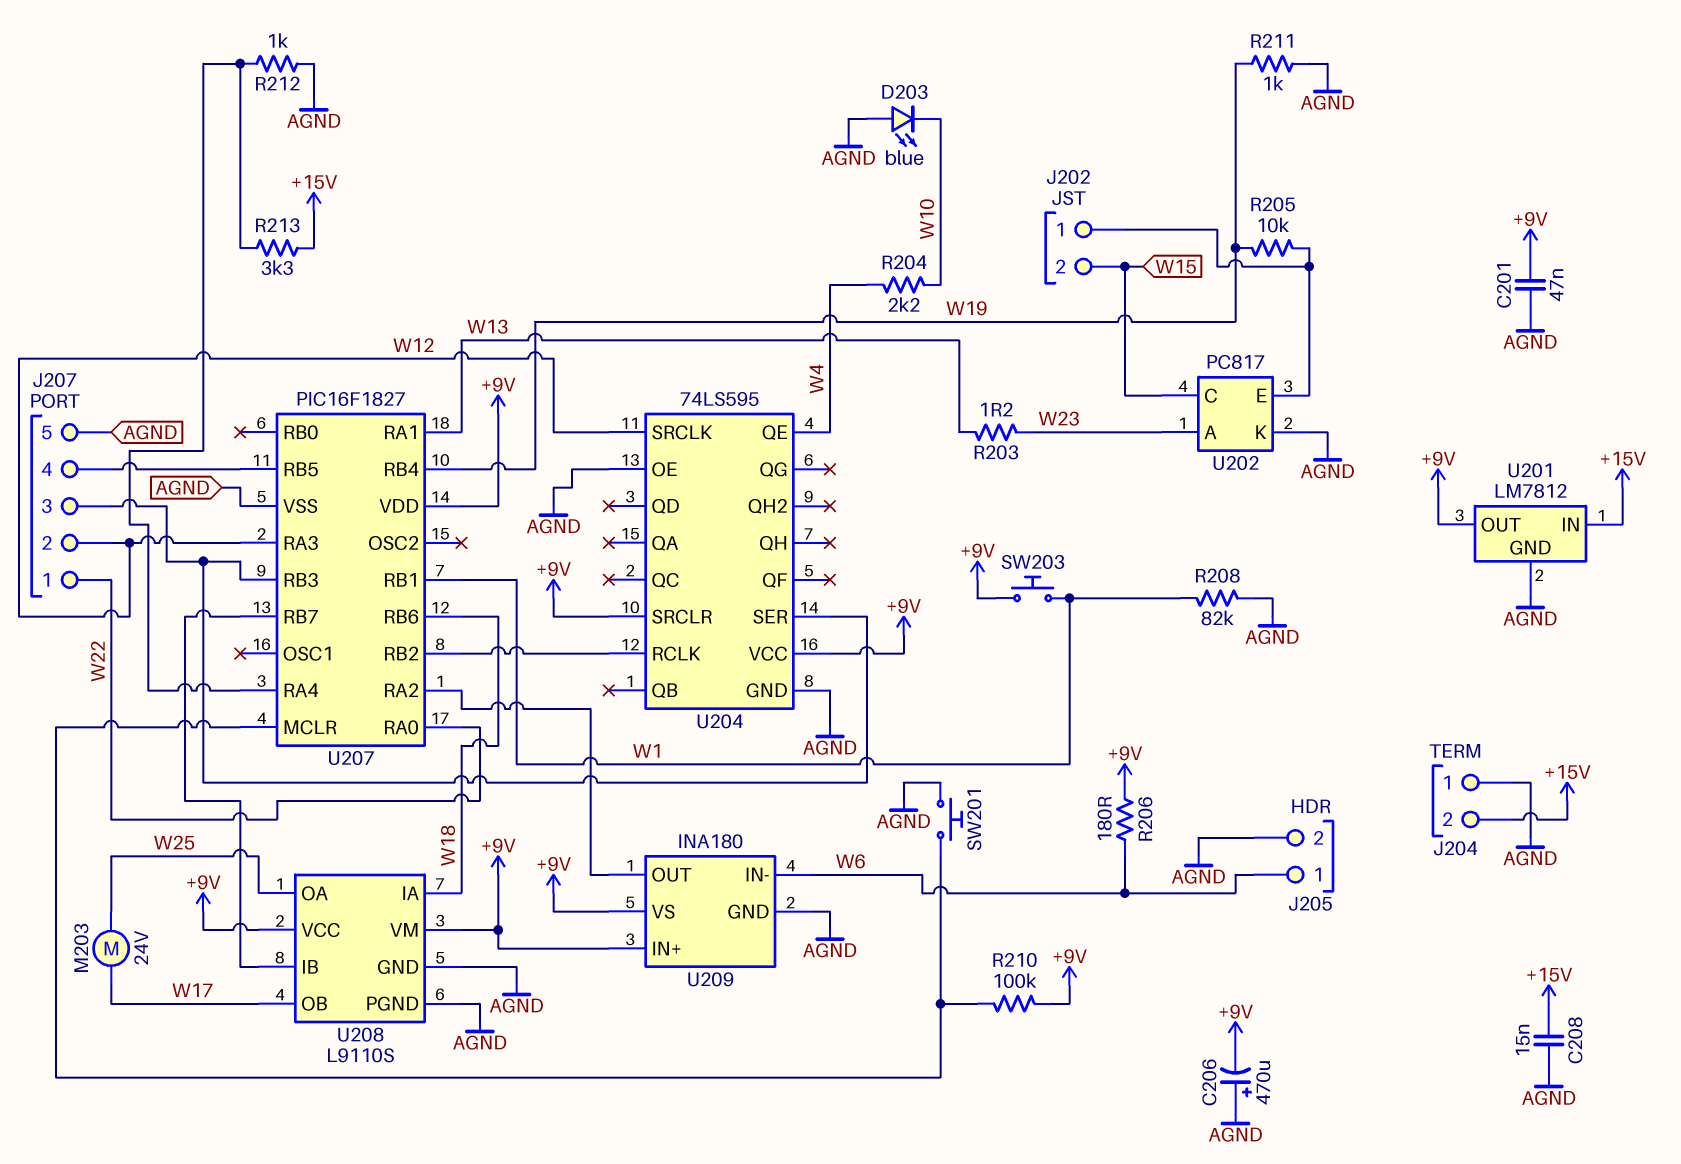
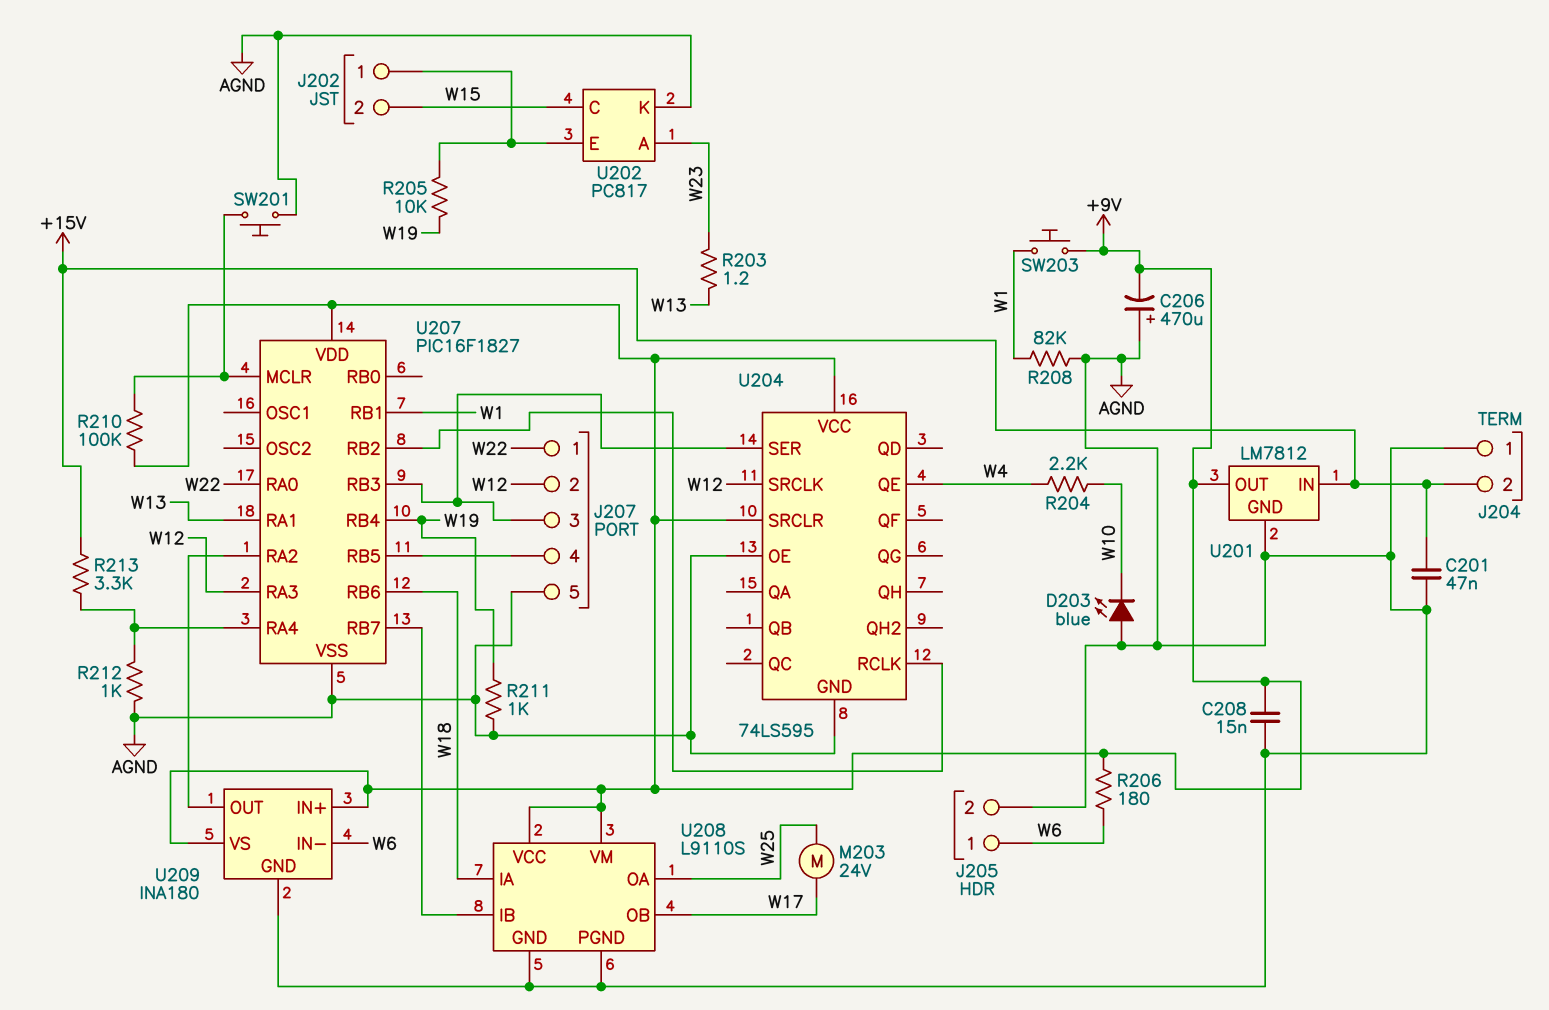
C201: 47nF (+9V, AGND) -> 47nF (+15V, AGND)
C208: 15nF (+15V, AGND) -> 15nF (+9V, AGND)

